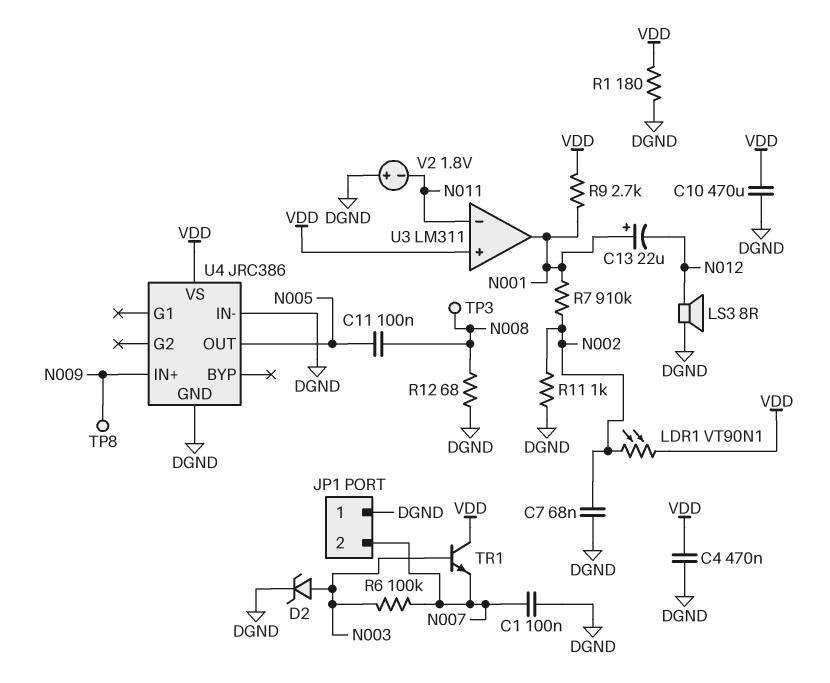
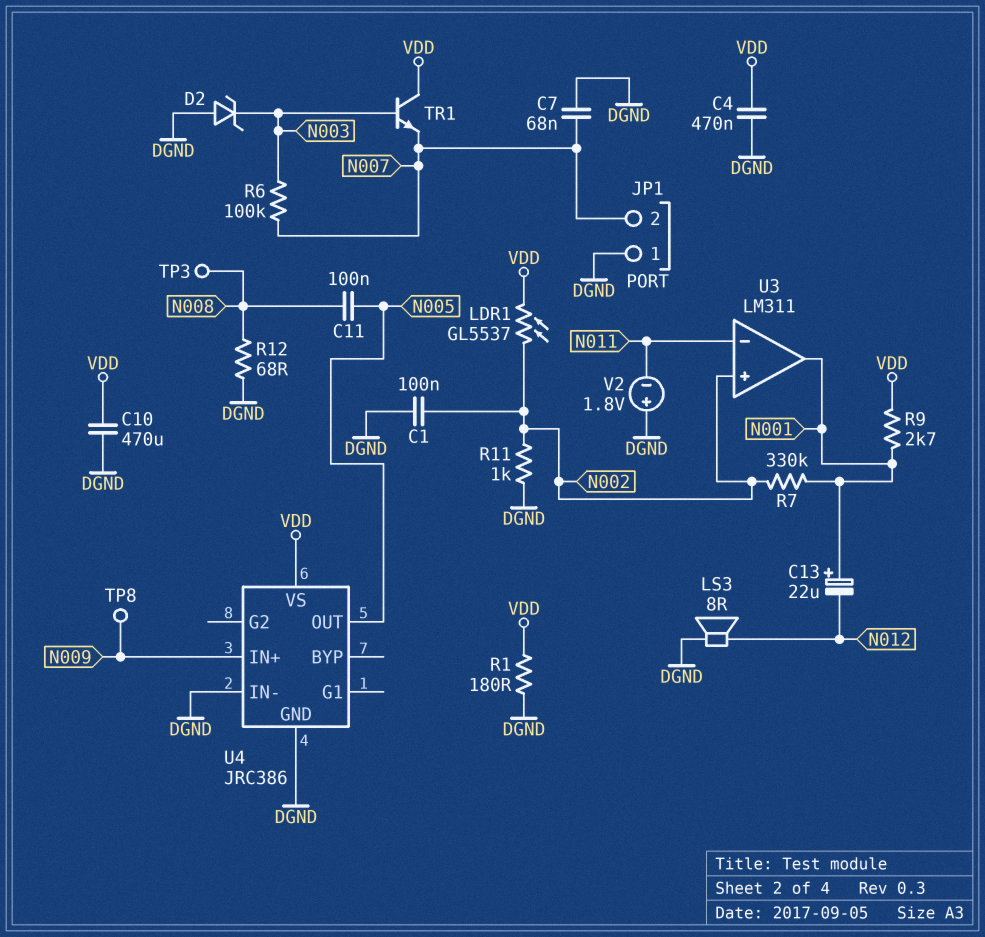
C1: 100nF (DGND, N007) -> 100nF (DGND, N002)
C7: 68nF (DGND, N002) -> 68nF (DGND, N007)
D2: zener (A N003, K DGND) -> zener (A DGND, K N003)
LDR1: VT90N1 (N002, VDD) -> GL5537 (N002, VDD)
R7: 910k (N001, N002) -> 330k (N001, N002)
U3 pin in+: VDD -> N002

